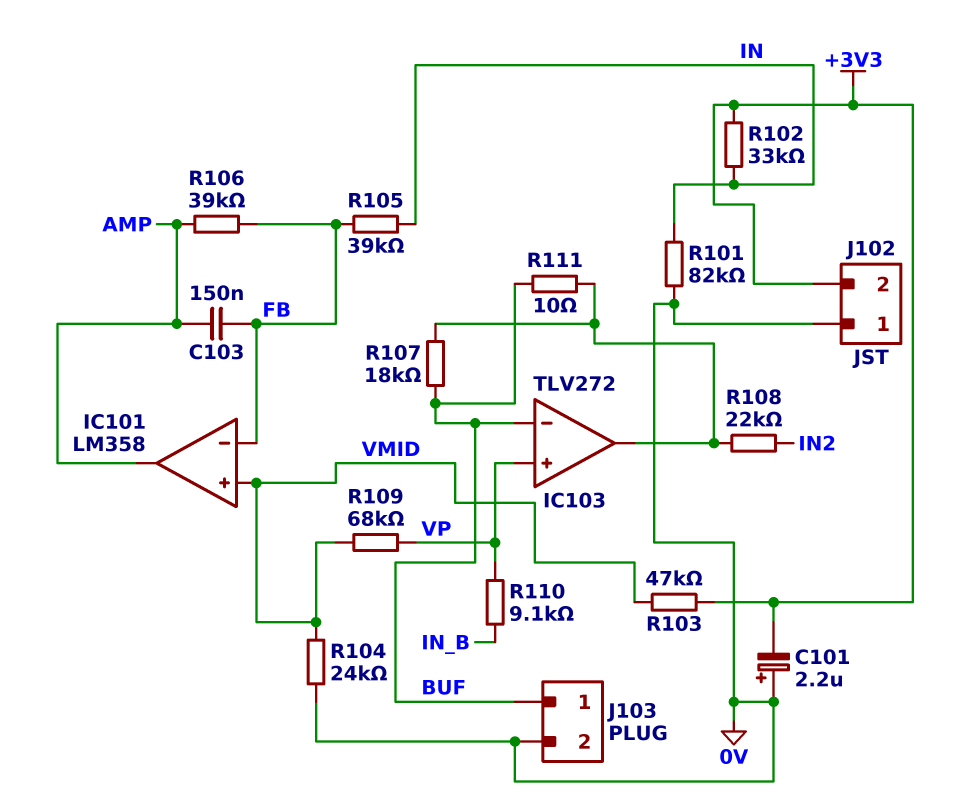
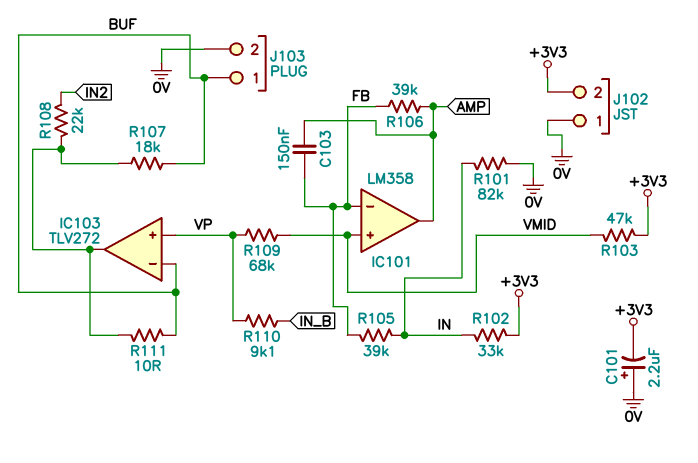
R104: 24k (0V, VMID) -> none

